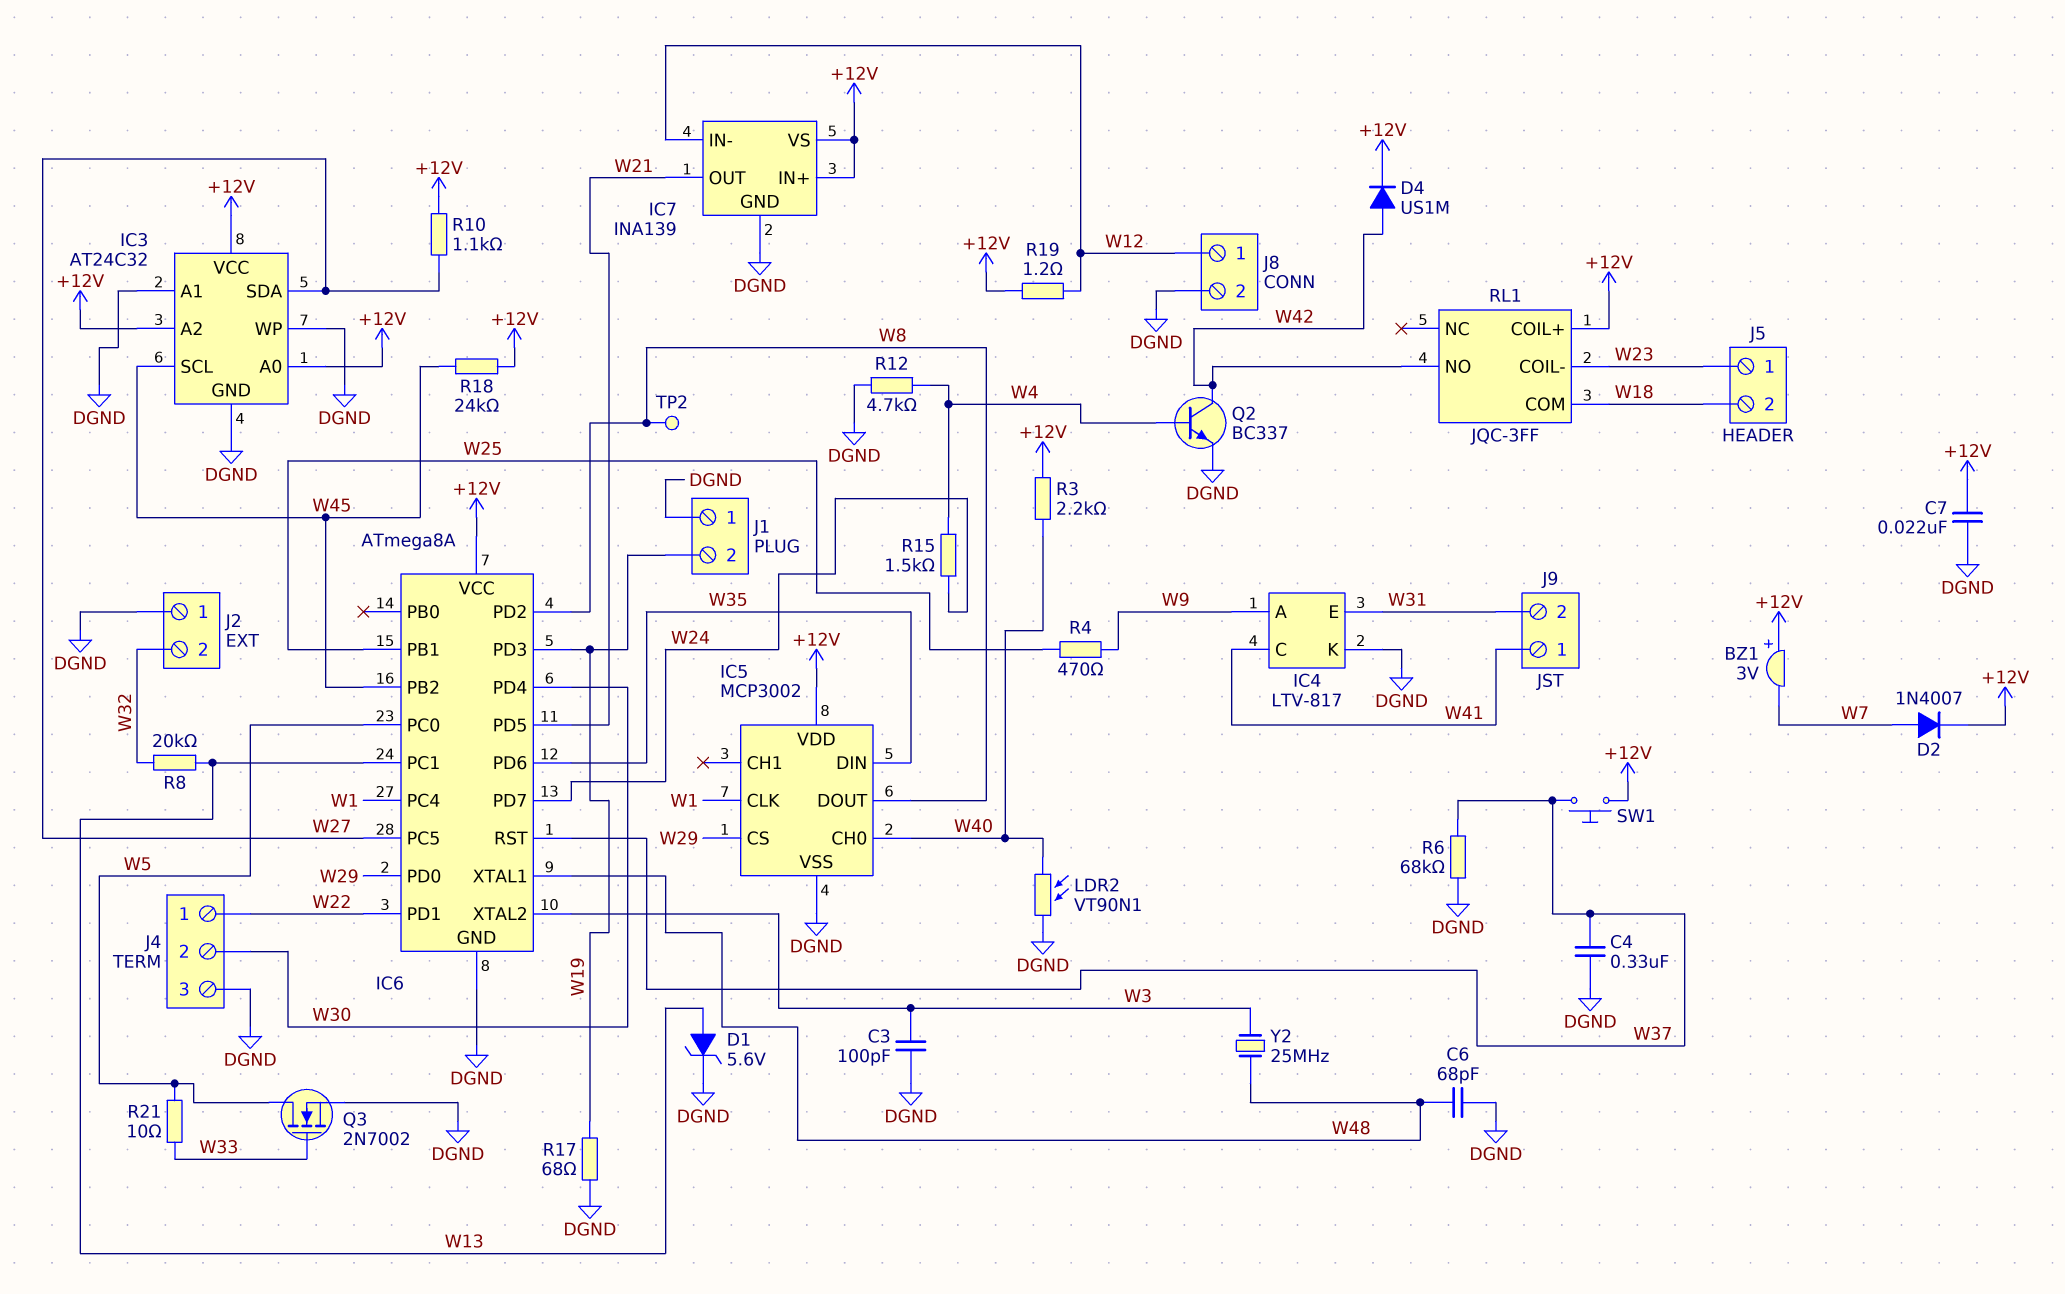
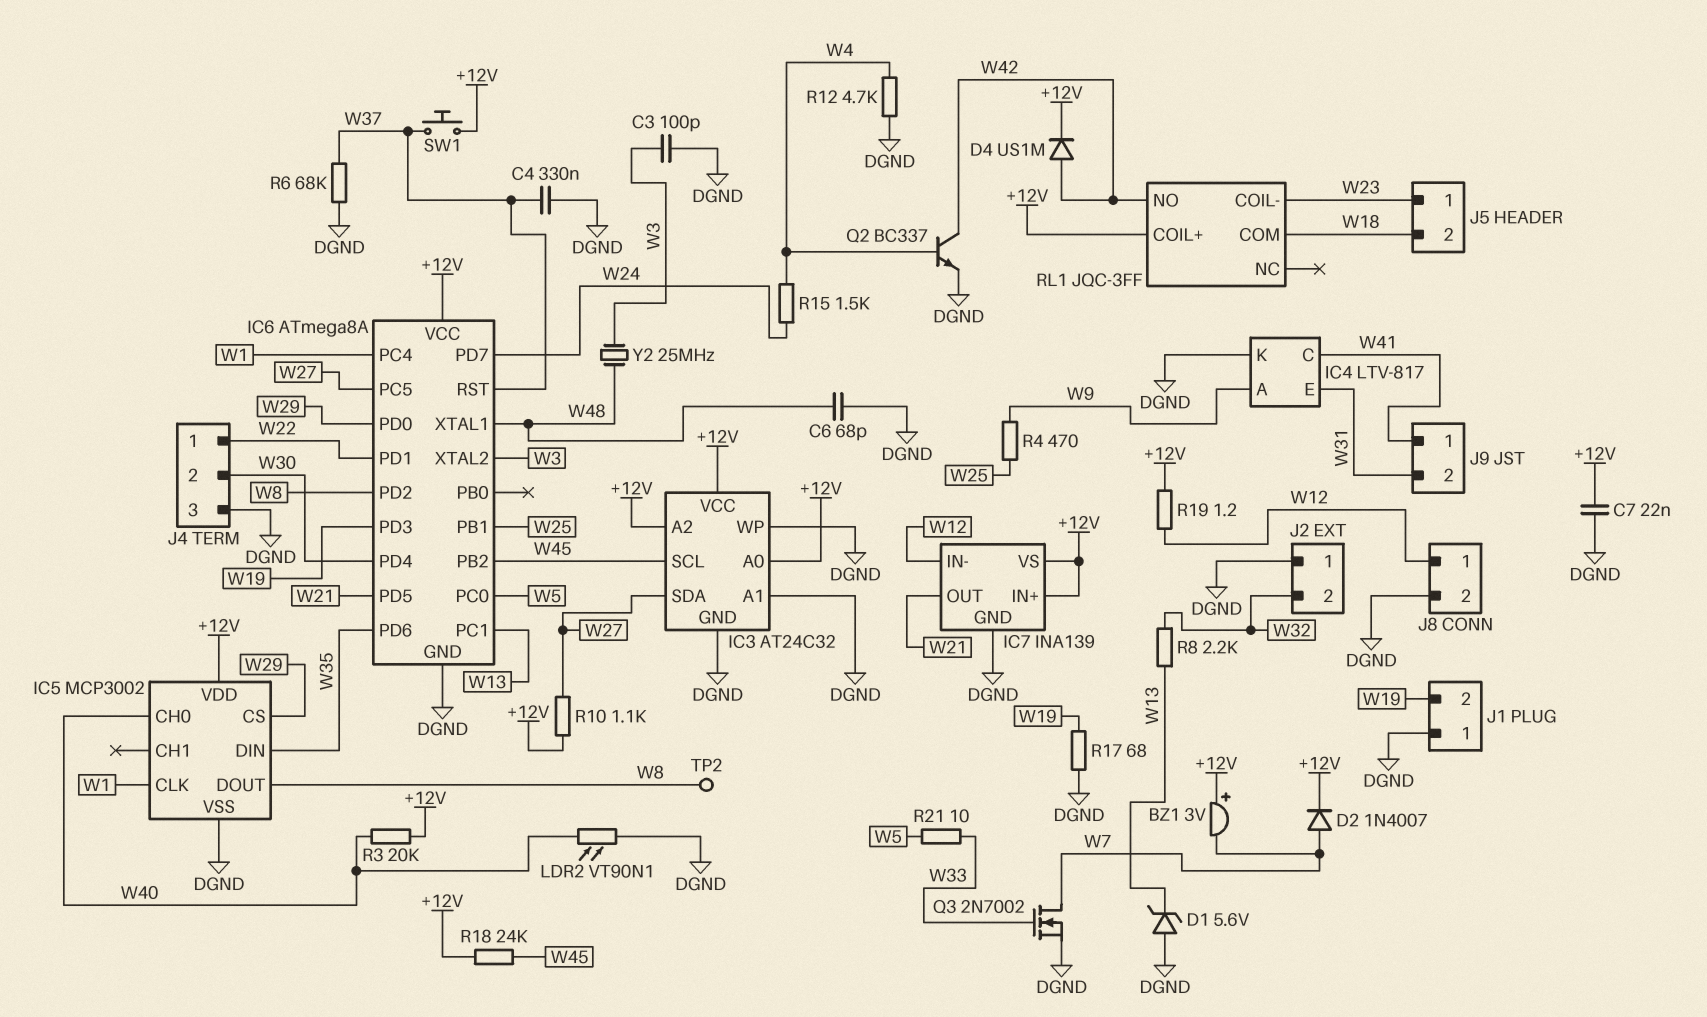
D1: zener 5.6V (A W13, K DGND) -> zener 5.6V (A DGND, K W13)
Q3: NMOS 2N7002 (G W33, D W5, S DGND) -> NMOS 2N7002 (G W33, D W7, S DGND)
R3: 2.2k (+12V, W40) -> 20k (+12V, W40)
R8: 20k (W13, W32) -> 2.2k (W13, W32)

